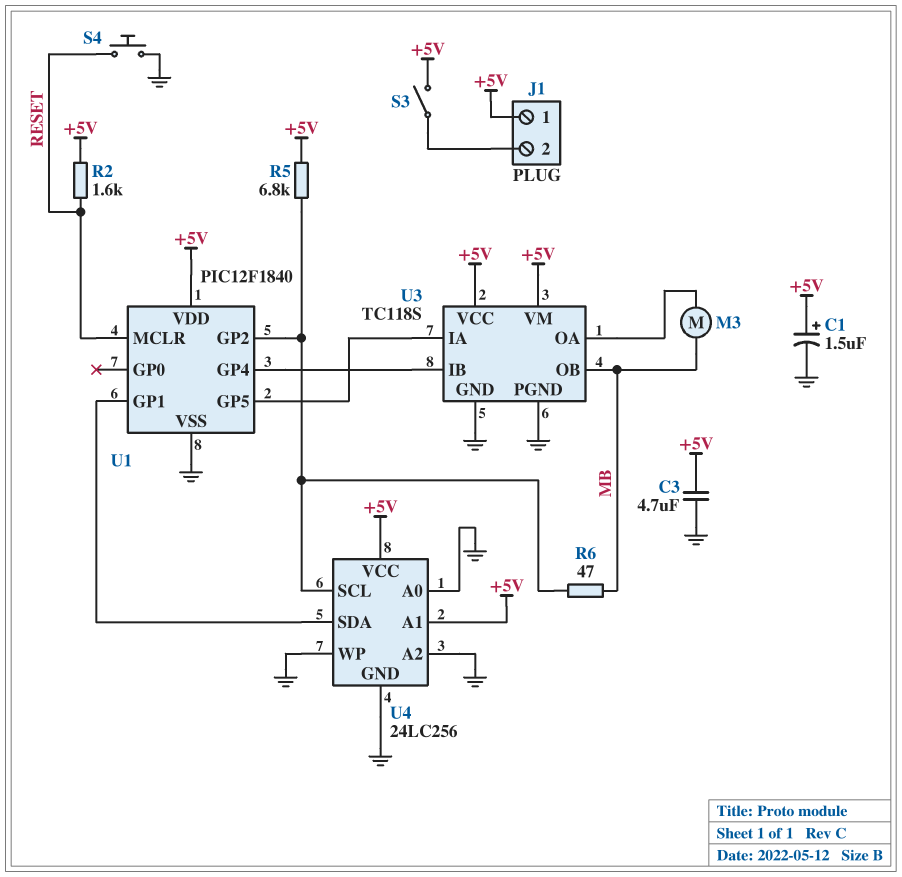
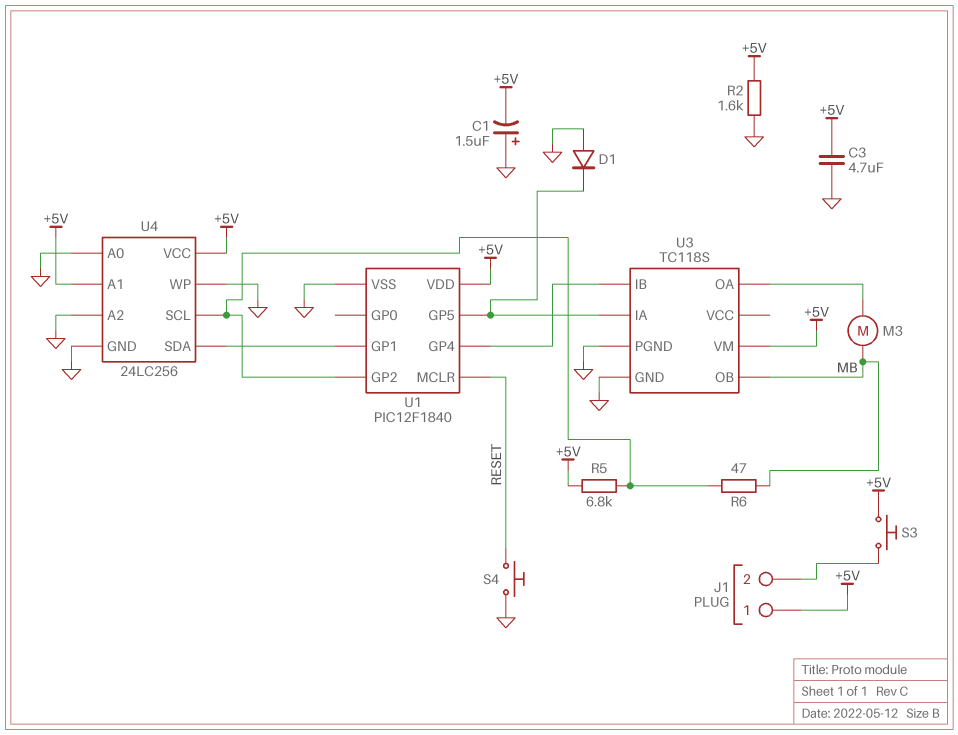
C1: 1.5uF (plus +5V, minus GND) -> 1.5uF (plus GND, minus +5V)
D1: none -> diode (A GND, K U1/GP5)
R2: 1.6k (+5V, RESET) -> 1.6k (+5V, GND)
S3: switch (+5V, J1/2) -> button (+5V, J1/2)
U3 pin VCC: +5V -> none

